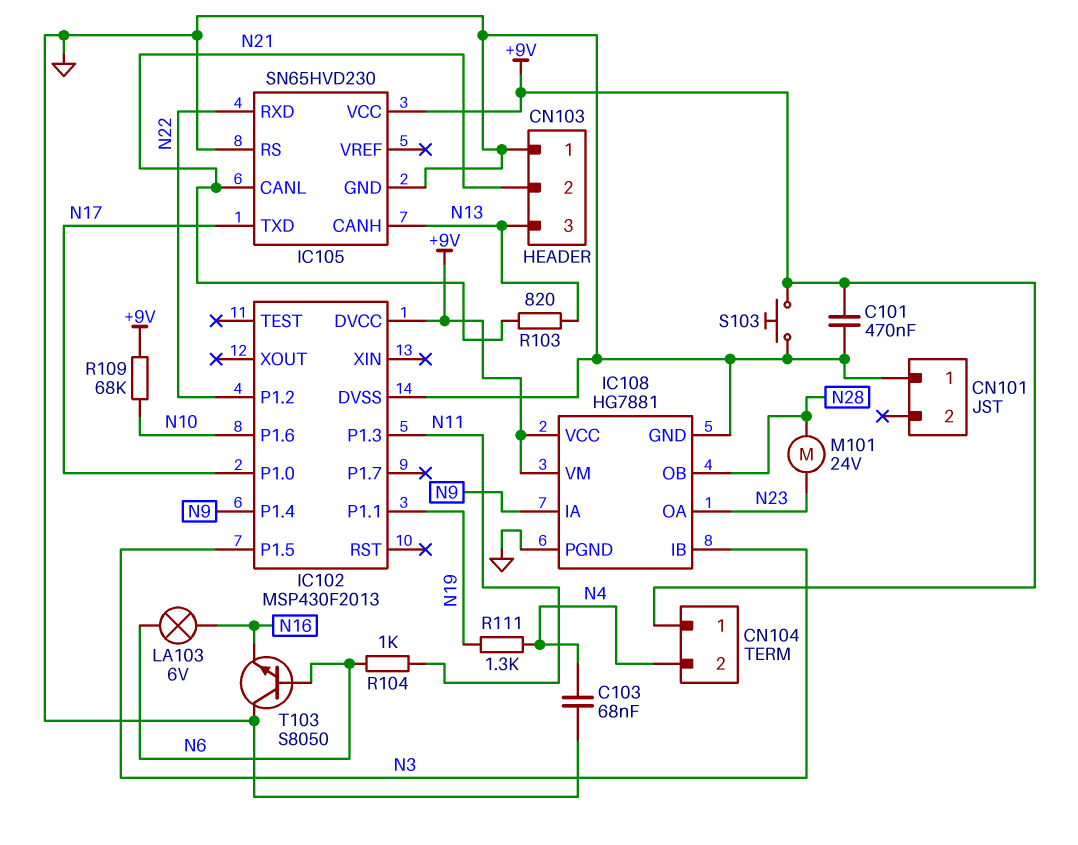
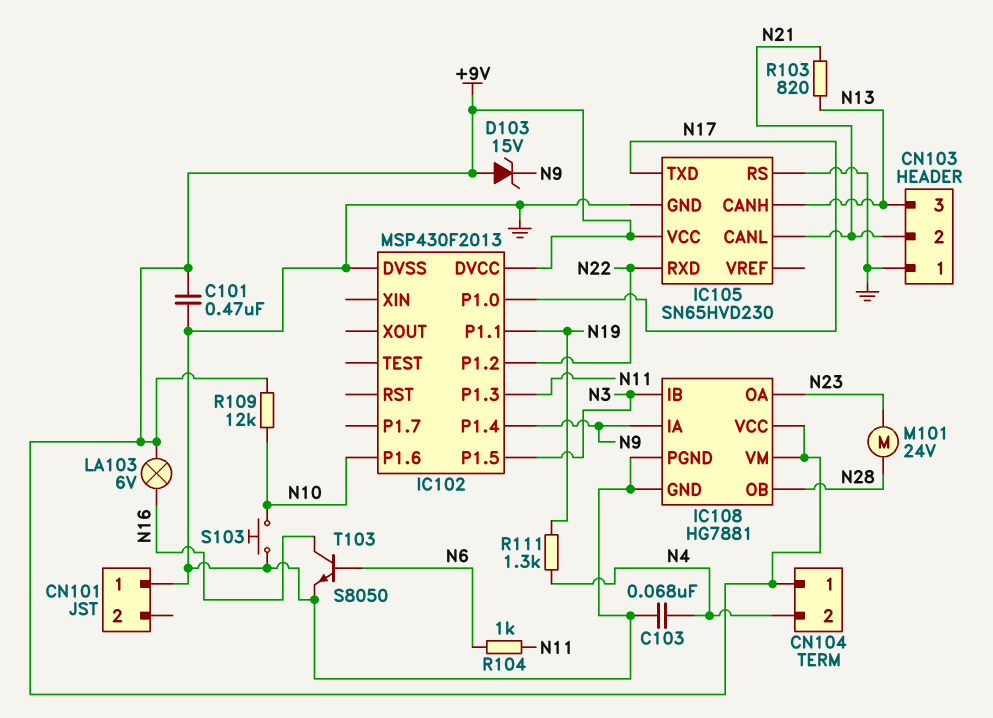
D103: none -> zener 15V (A +9V, K N9)
LA103: lamp 6V (N6, N16) -> lamp 6V (+9V, N16)
R109: 68k (+9V, N10) -> 12k (+9V, N10)
S103: button (+9V, GND) -> button (GND, N10)
T103: NPN S8050 (B N6, C GND, E N16) -> NPN S8050 (B N6, C N16, E GND)

